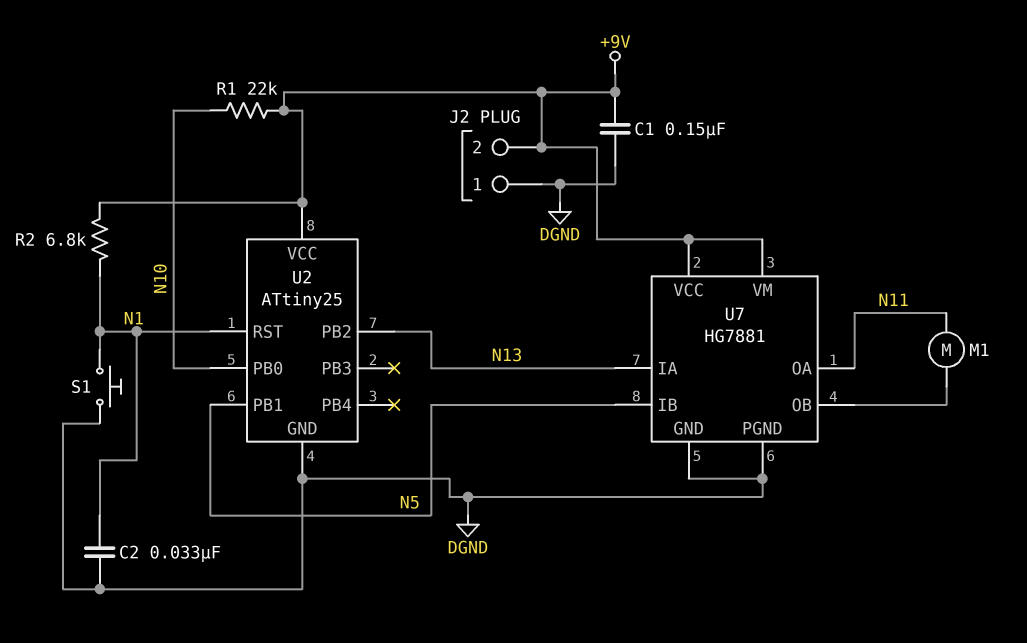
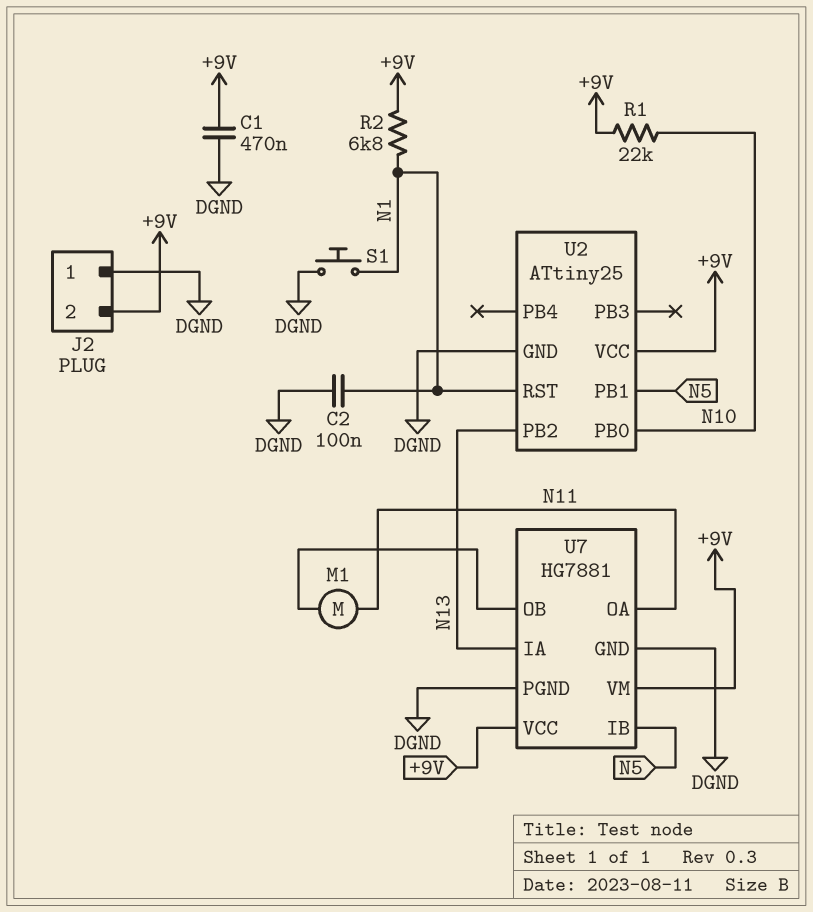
C1: 150nF (+9V, DGND) -> 470nF (+9V, DGND)
C2: 33nF (DGND, N1) -> 100nF (DGND, N1)

